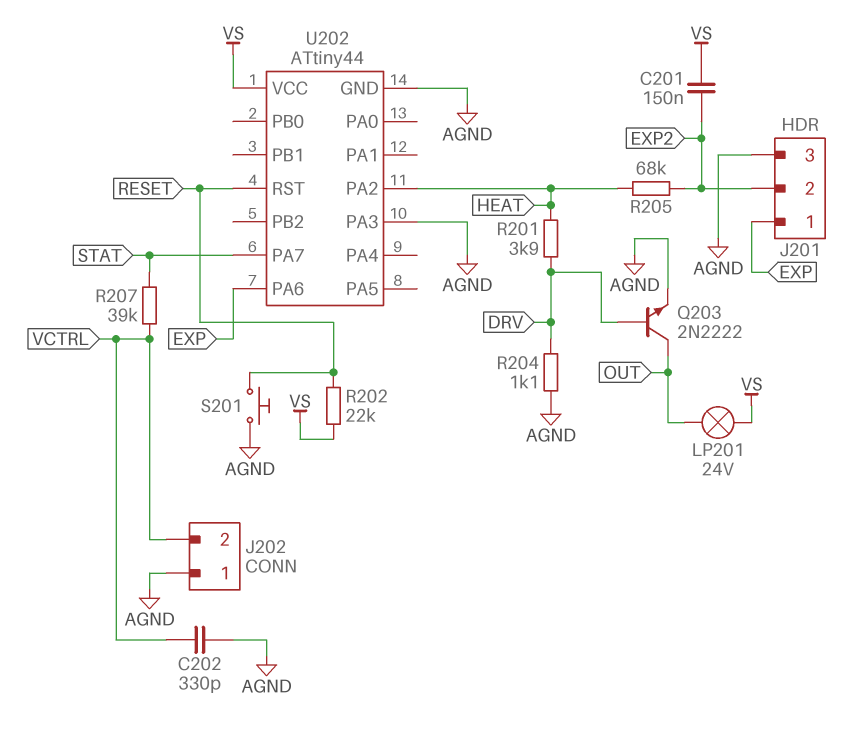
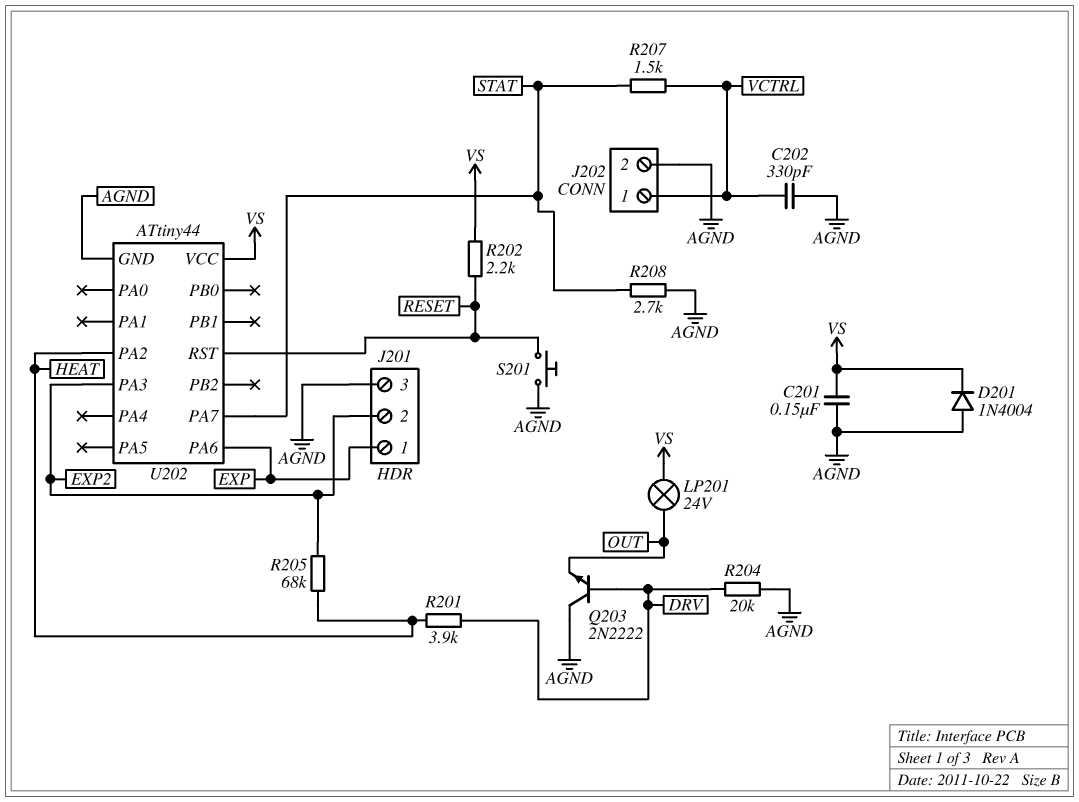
C201: 150nF (EXP2, VS) -> 150nF (AGND, VS)
D201: none -> diode 1N4004 (A AGND, K VS)
J202 pin 1: AGND -> VCTRL
J202 pin 2: VCTRL -> AGND
Q203: NPN 2N2222 (B DRV, C OUT, E AGND) -> NPN 2N2222 (B DRV, C AGND, E OUT)
R202: 22k (RESET, VS) -> 2.2k (RESET, VS)
R204: 1.1k (AGND, DRV) -> 20k (AGND, DRV)
R207: 39k (STAT, VCTRL) -> 1.5k (STAT, VCTRL)
R208: none -> 2.7k (AGND, STAT)
U202 pin PA3: AGND -> EXP2

